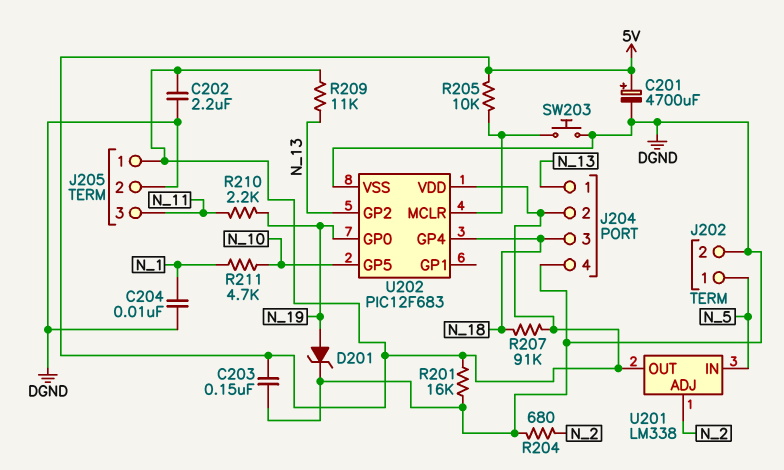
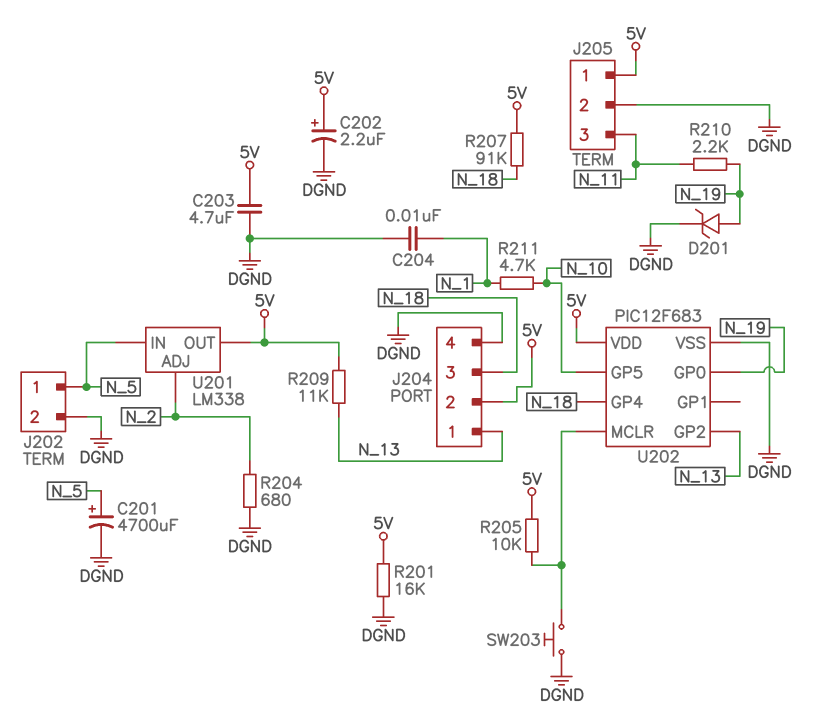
C201: 4700uF (plus 5V, minus DGND) -> 4700uF (plus N_5, minus DGND)
C202: 2.2uF (5V, DGND) -> 2.2uF (plus 5V, minus DGND)
C203: 150nF (5V, DGND) -> 4.7uF (5V, DGND)

